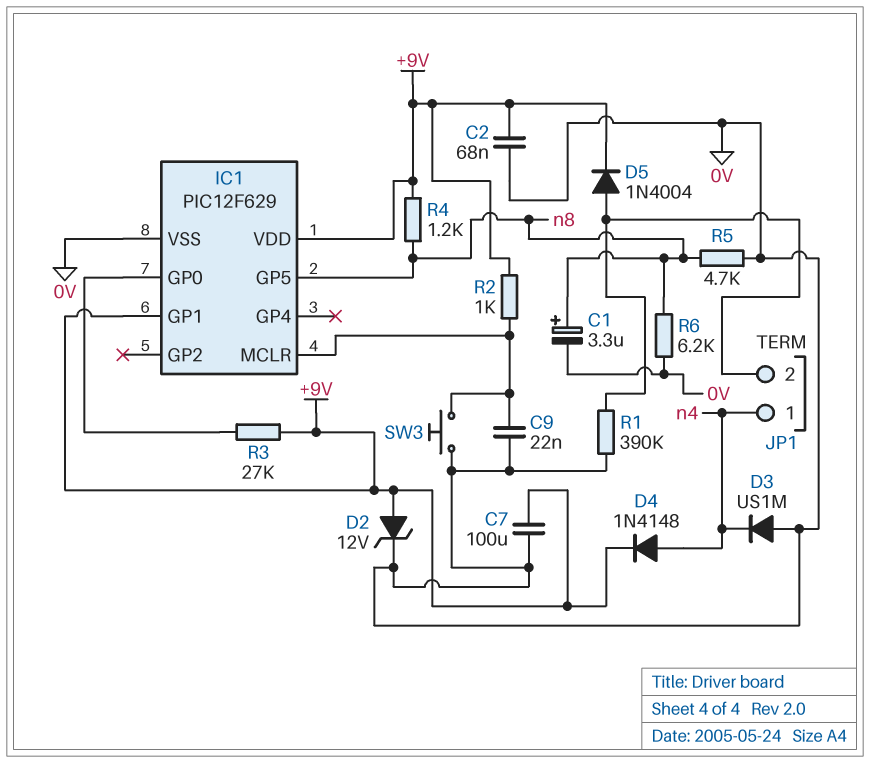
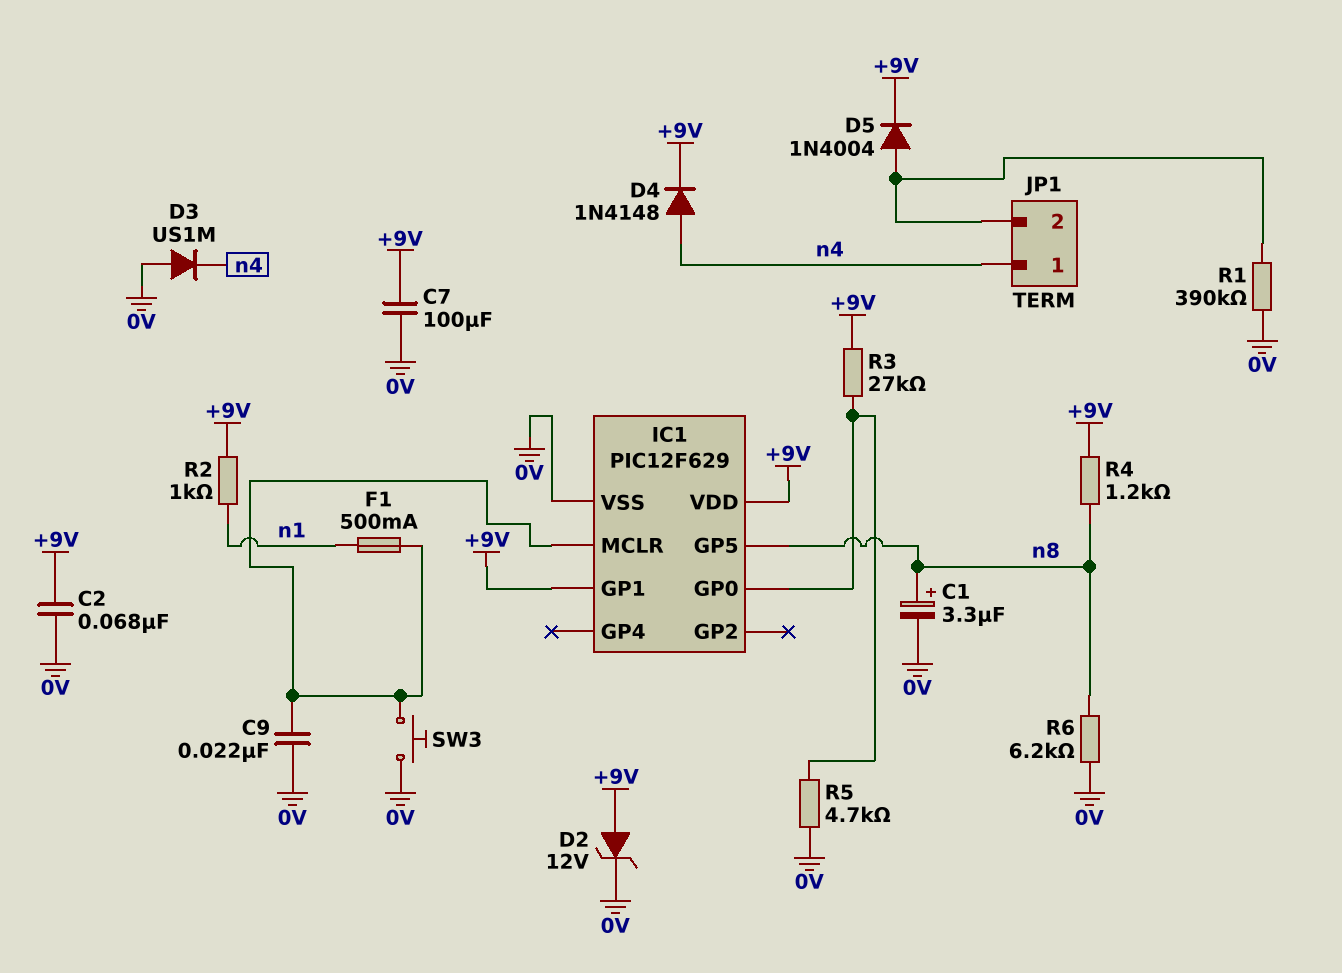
F1: none -> 500mA (IC1/MCLR, n1)
R2: 1k (+9V, IC1/MCLR) -> 1k (+9V, n1)
R5: 4.7k (0V, n8) -> 4.7k (0V, IC1/GP0)

